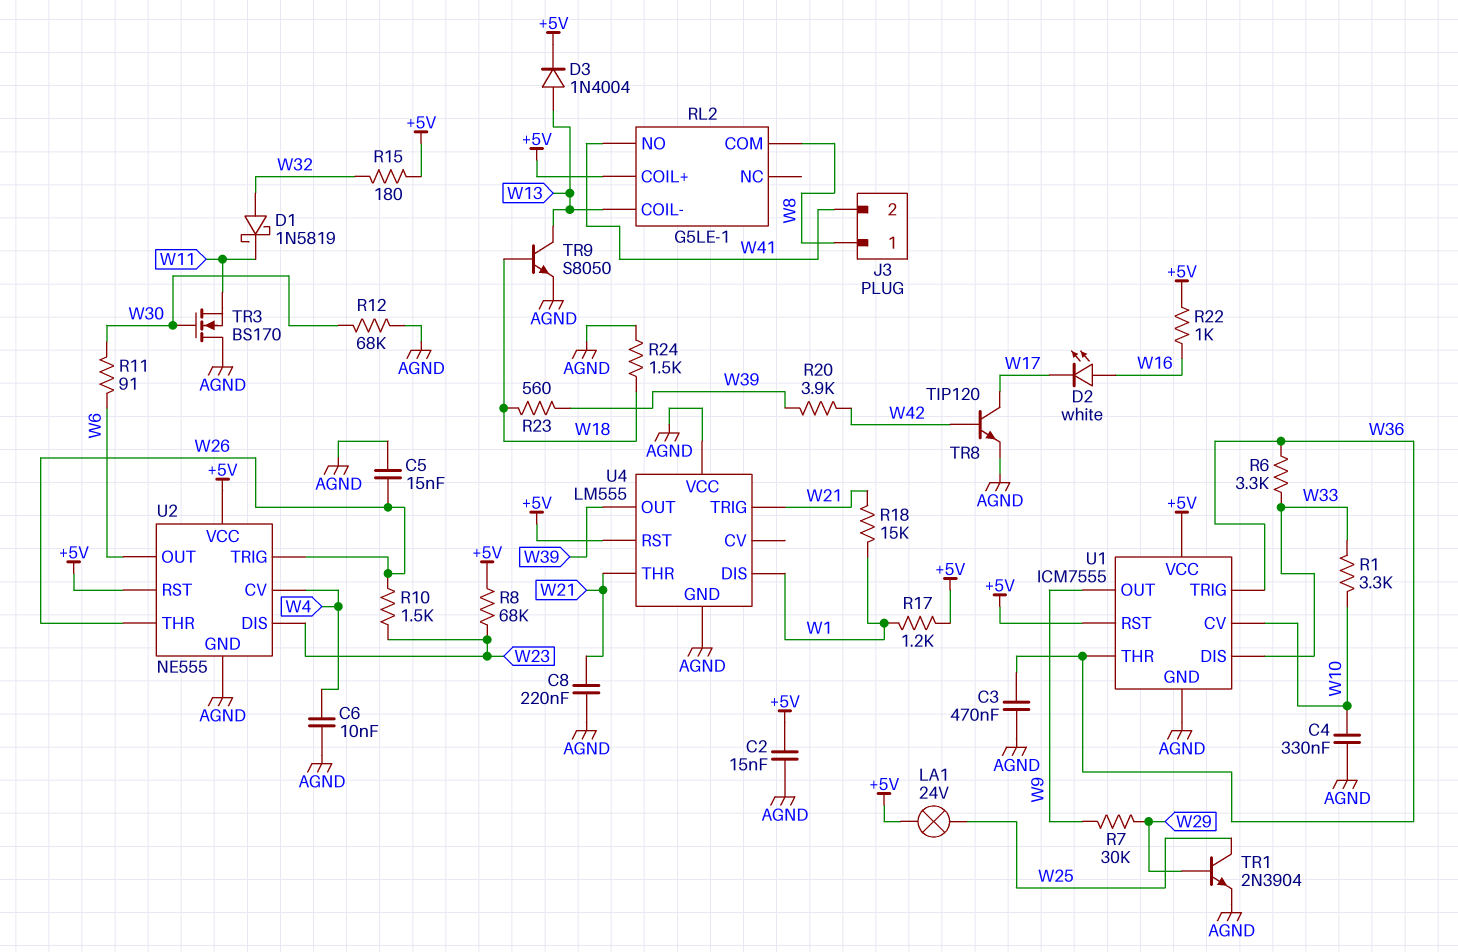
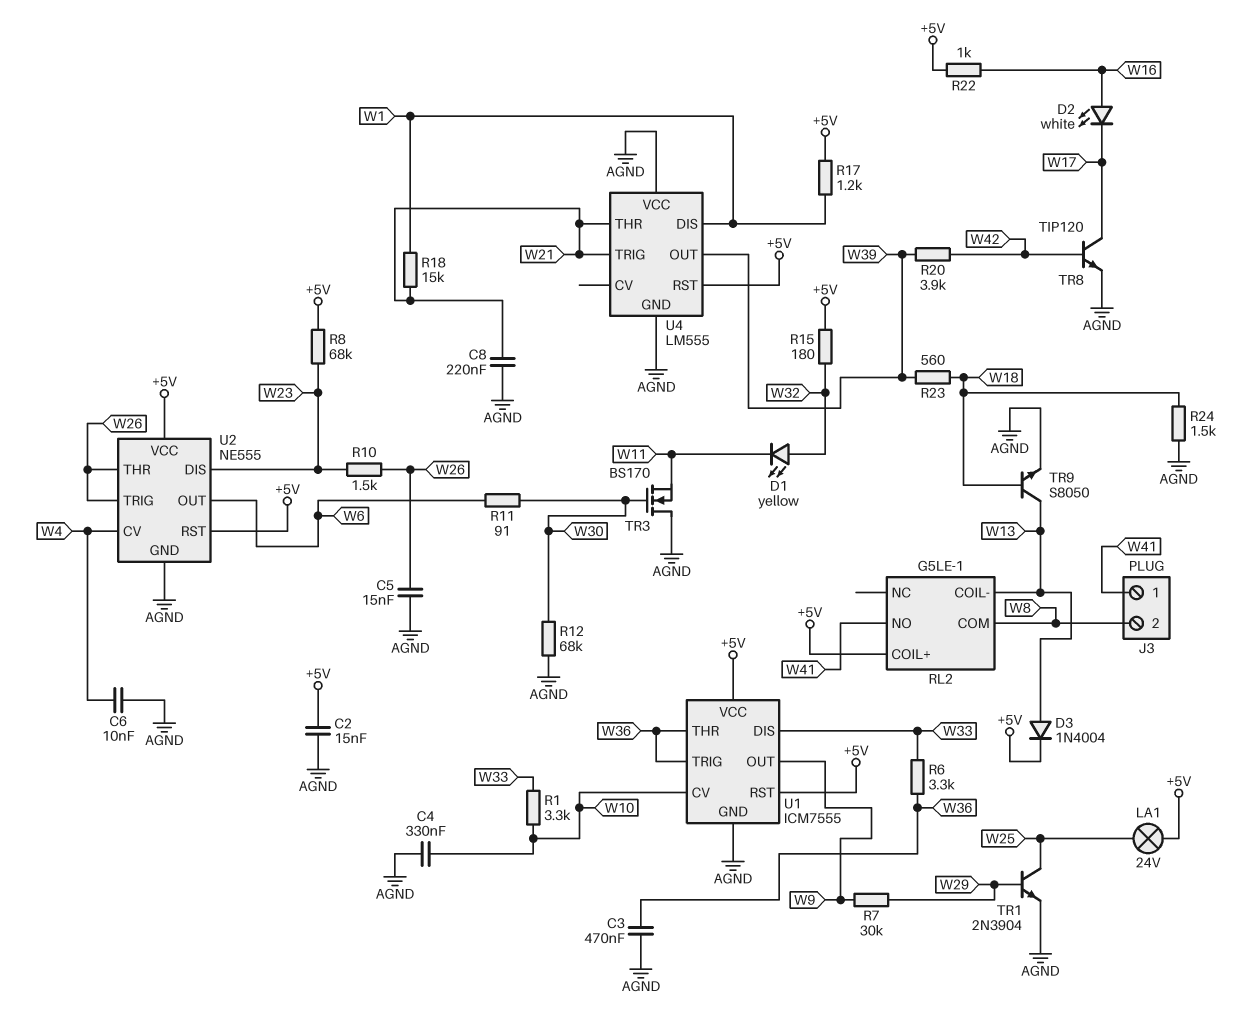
D1: schottky 1N5819 (A W32, K W11) -> LED yellow (A W32, K W11)
J3 pin 1: W8 -> W41
J3 pin 2: W41 -> W8

